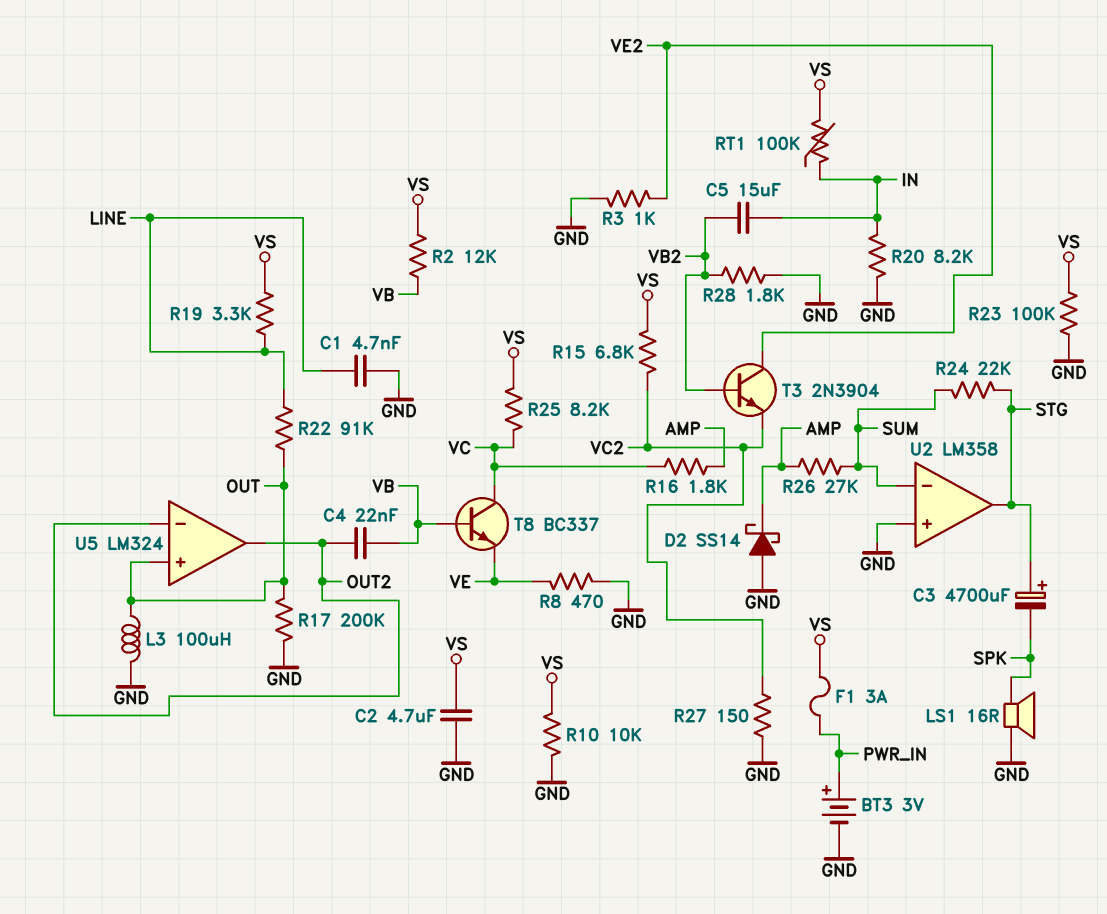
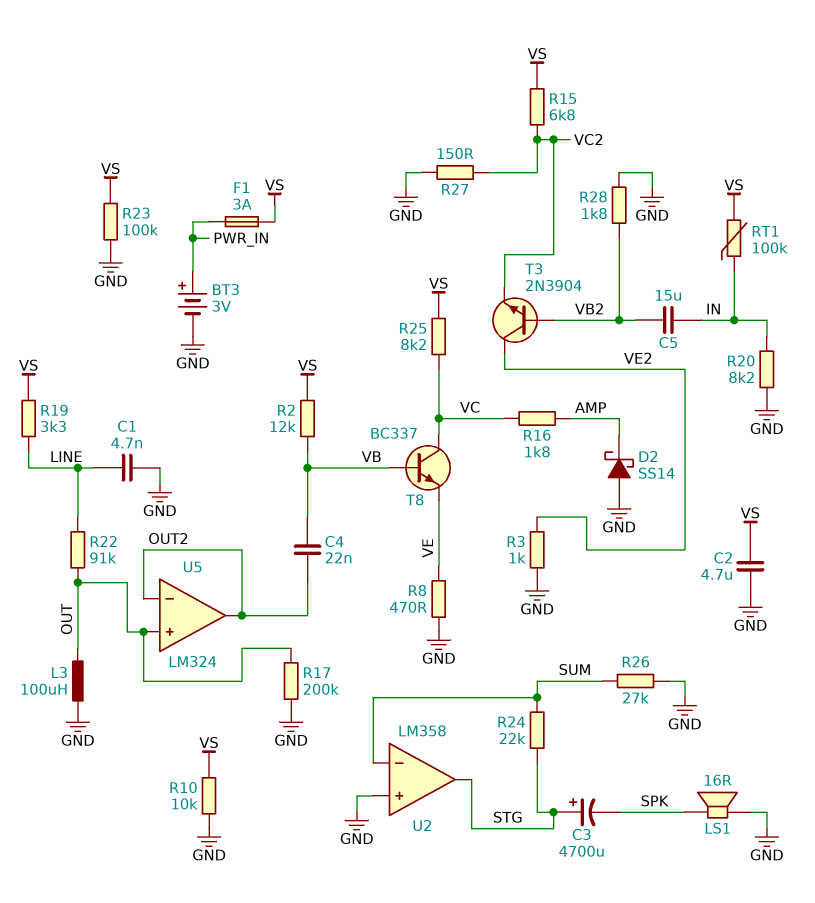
R26: 27k (AMP, SUM) -> 27k (GND, SUM)

